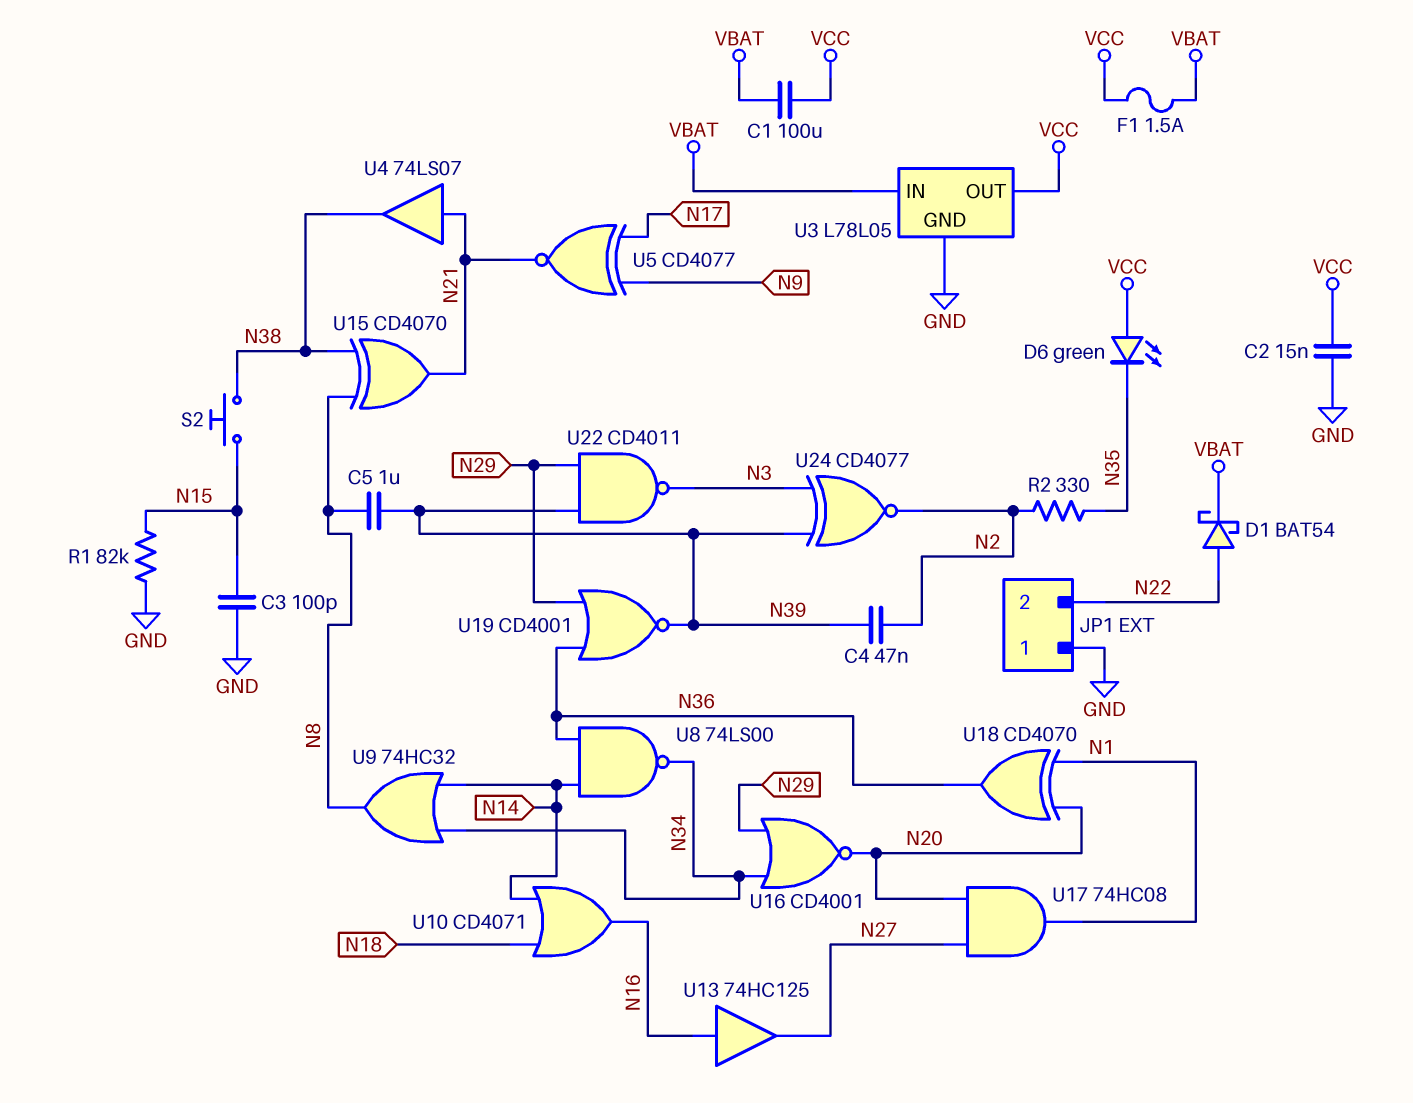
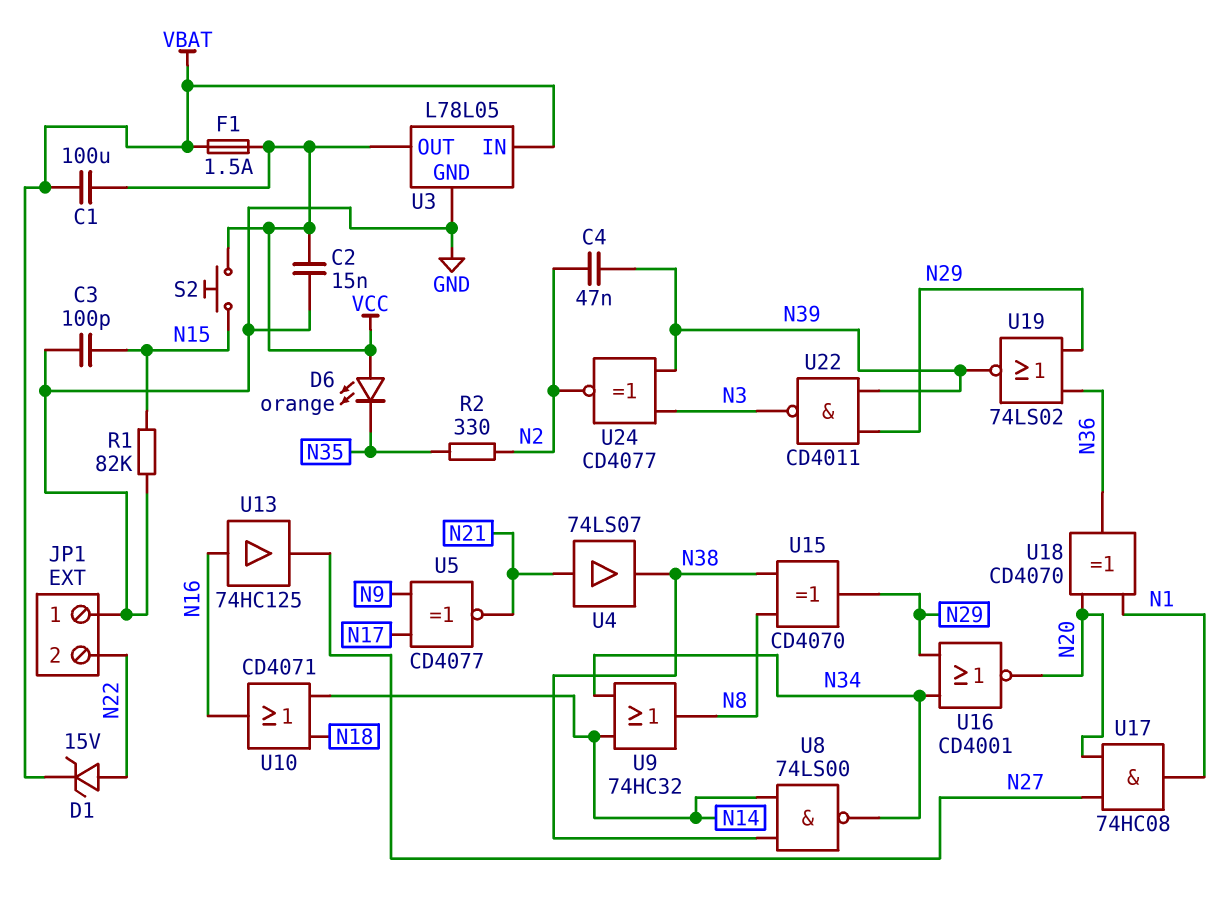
C5: 1uF (N8, N39) -> none
D1: schottky BAT54 (A N22, K VBAT) -> zener 15V (A N22, K VBAT)
D6: LED green (A VCC, K N35) -> LED orange (A VCC, K N35)
S2: button (N15, N38) -> button (N15, VCC)
U8: NAND 74LS00 (in N14, in N36, out N34) -> NAND 74LS00 (in N14, in N38, out N34)
U15: XOR CD4070 (in N8, in N38, out N21) -> XOR CD4070 (in N8, in N38, out N29)
U19: NOR CD4001 (in N29, in N36, out N39) -> NOR 74LS02 (in N29, in N36, out N39)

